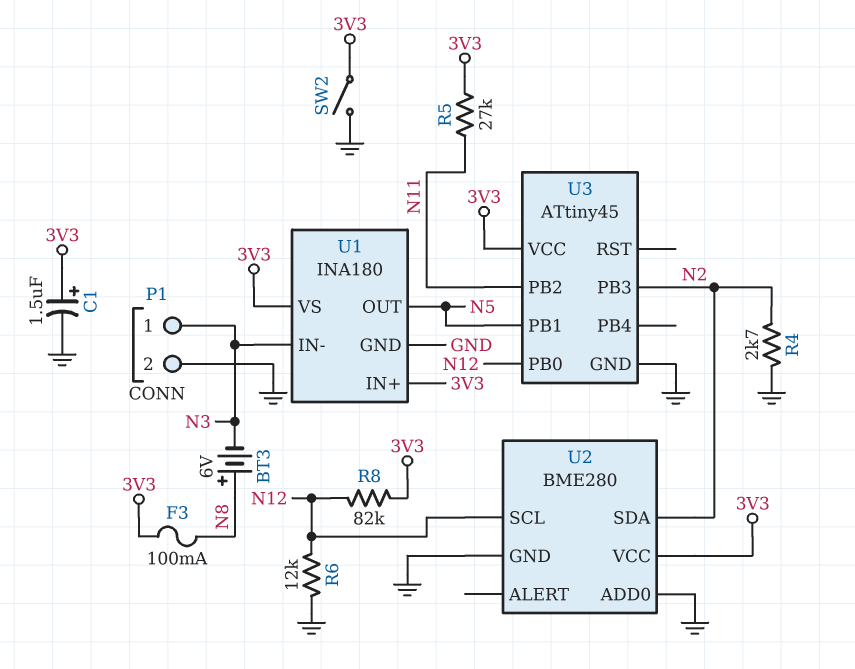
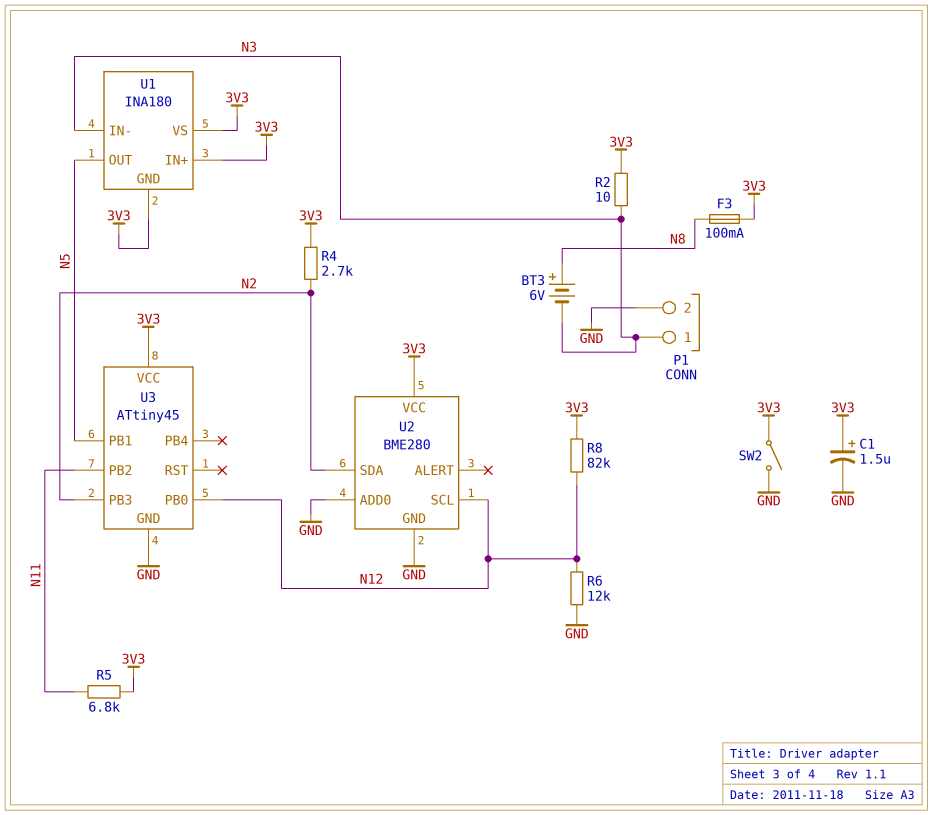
R2: none -> 10 (3V3, N3)
R4: 2.7k (GND, N2) -> 2.7k (3V3, N2)
R5: 27k (3V3, N11) -> 6.8k (3V3, N11)
U1 pin GND: GND -> 3V3

